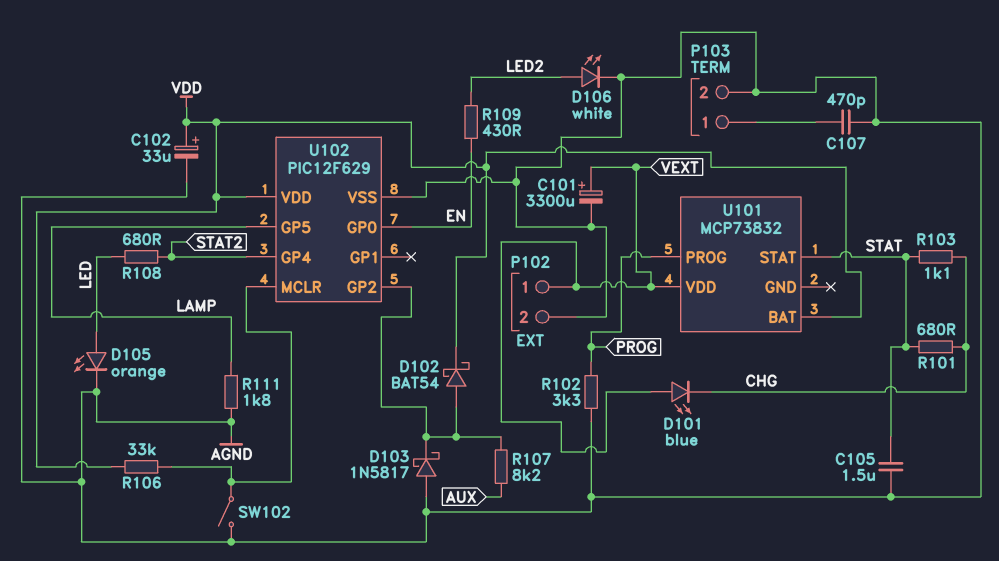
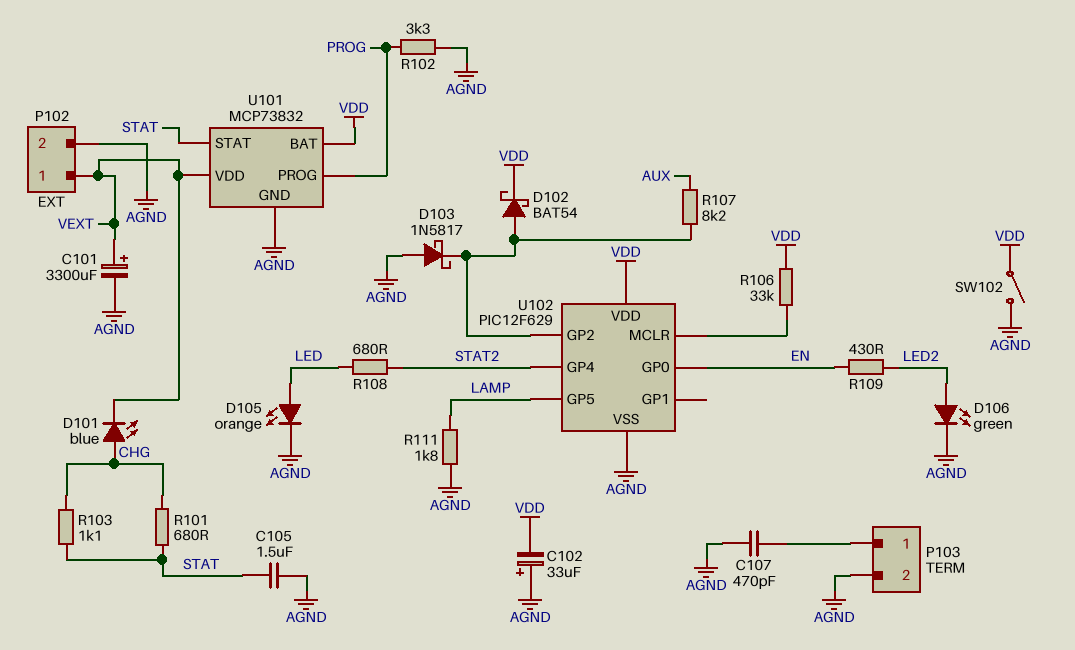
C102: 33uF (plus VDD, minus AGND) -> 33uF (plus AGND, minus VDD)
D101: LED blue (A VEXT, K CHG) -> LED blue (A CHG, K VEXT)
D106: LED white (A LED2, K AGND) -> LED green (A LED2, K AGND)
SW102: switch (AGND, U102/MCLR) -> switch (AGND, VDD)
U101 pin GND: none -> AGND

